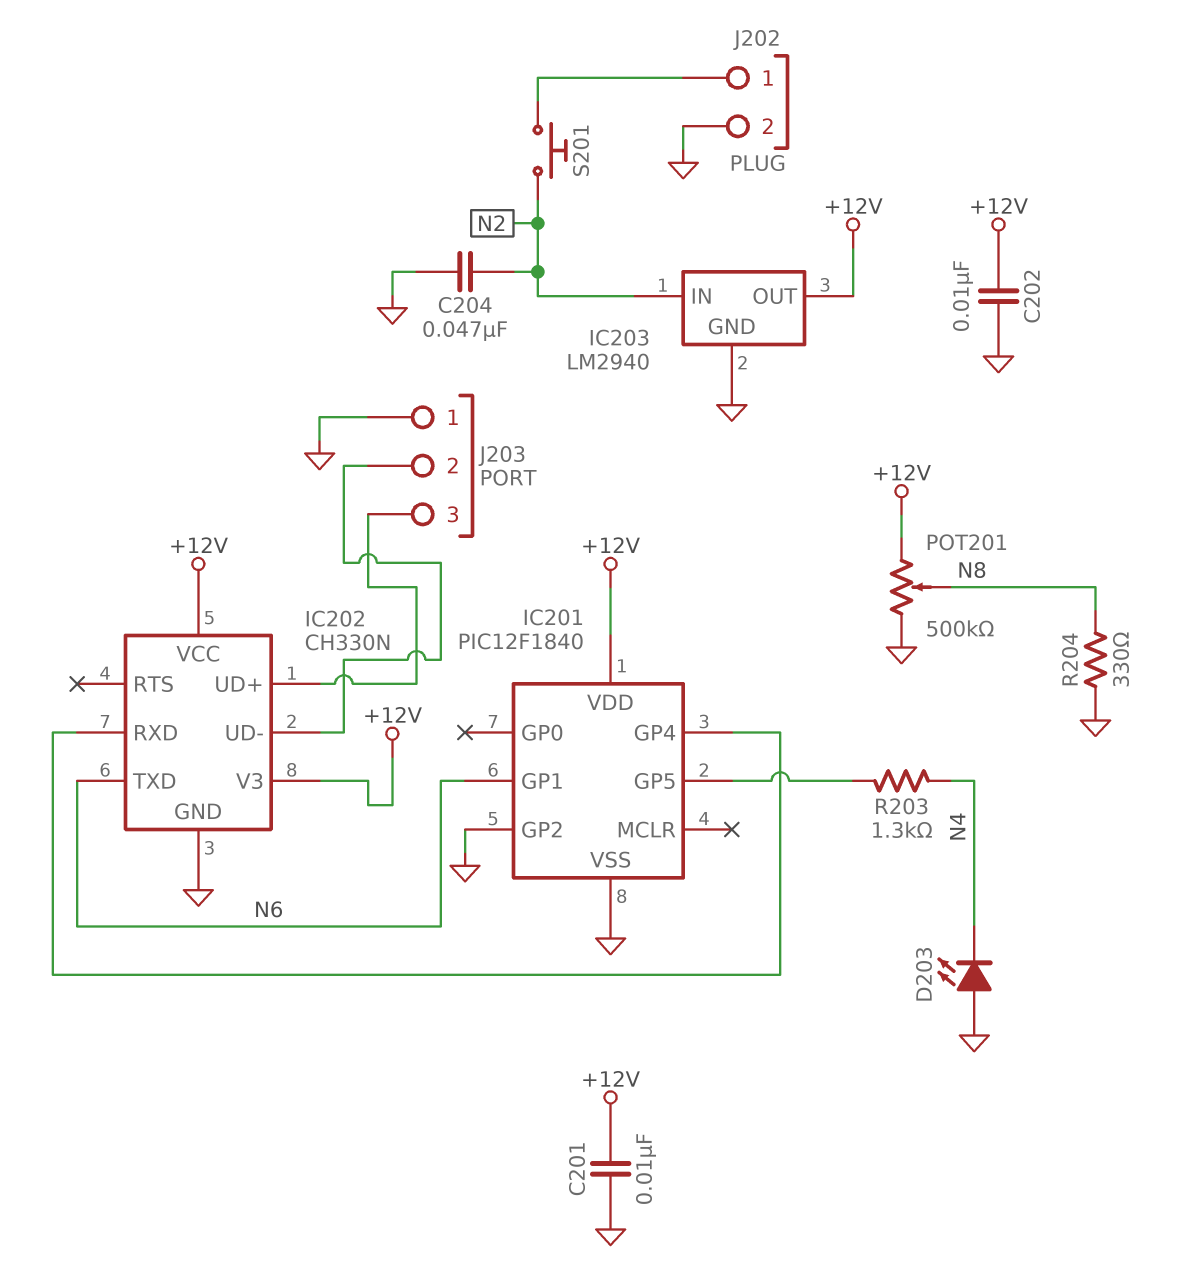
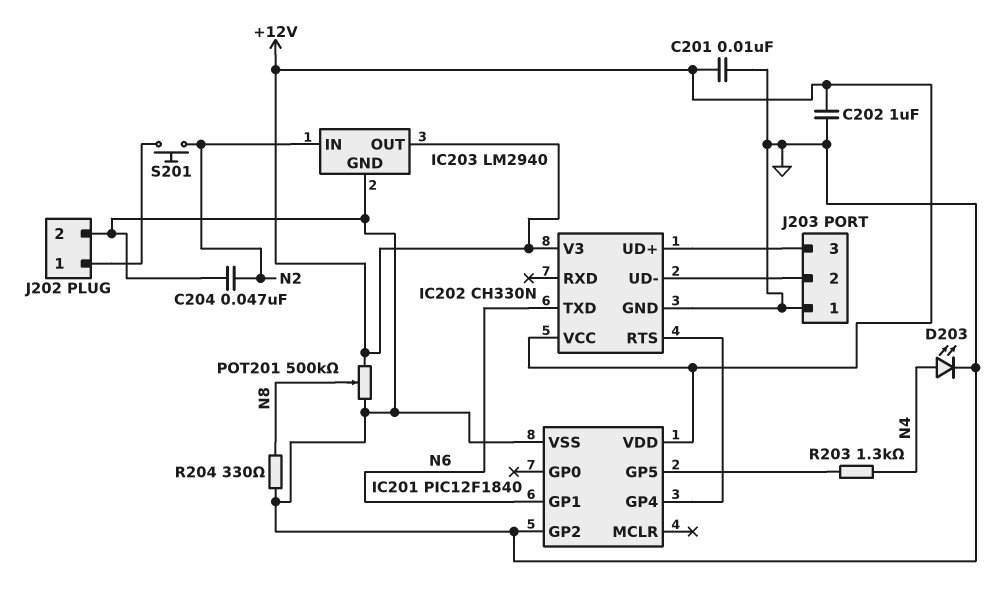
C202: 10nF (+12V, GND) -> 1uF (+12V, GND)
D203: LED (A GND, K N4) -> LED (A N4, K GND)
IC202 pin RTS: none -> IC201/GP4
IC202 pin RXD: IC201/GP4 -> none

